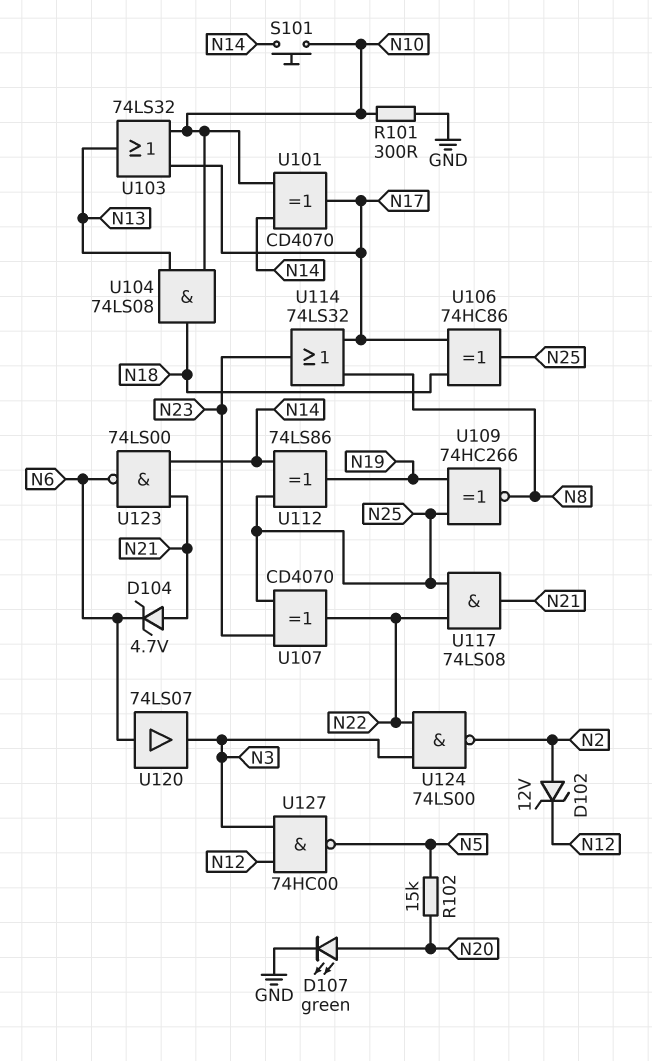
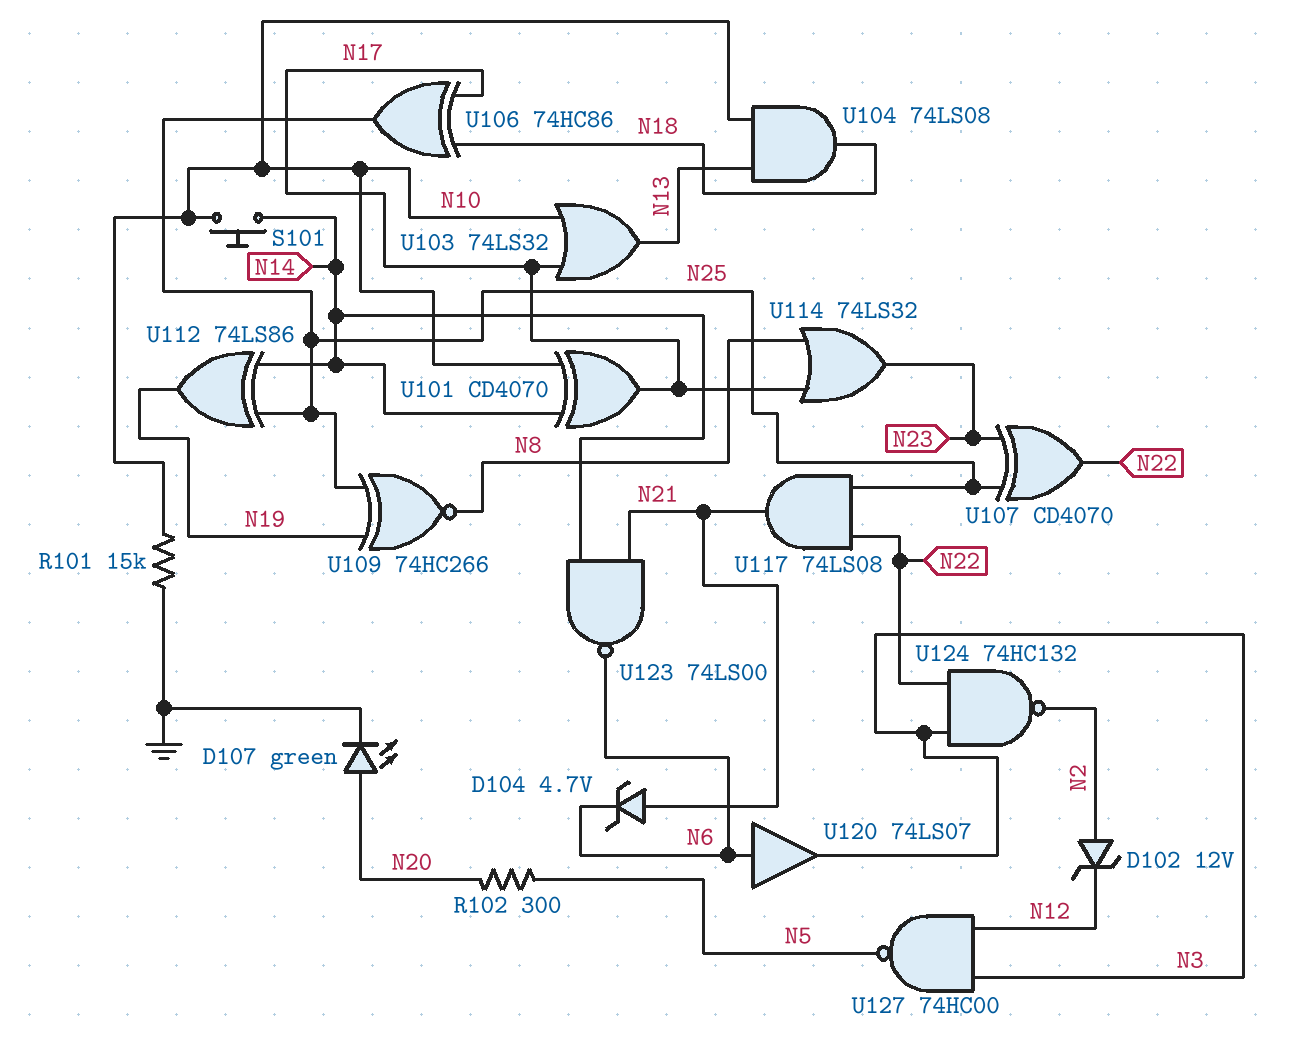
R101: 300 (GND, N10) -> 15k (GND, N10)
R102: 15k (N5, N20) -> 300 (N5, N20)
U124: NAND 74LS00 (in N3, in N22, out N2) -> NAND 74HC132 (in N3, in N22, out N2)

